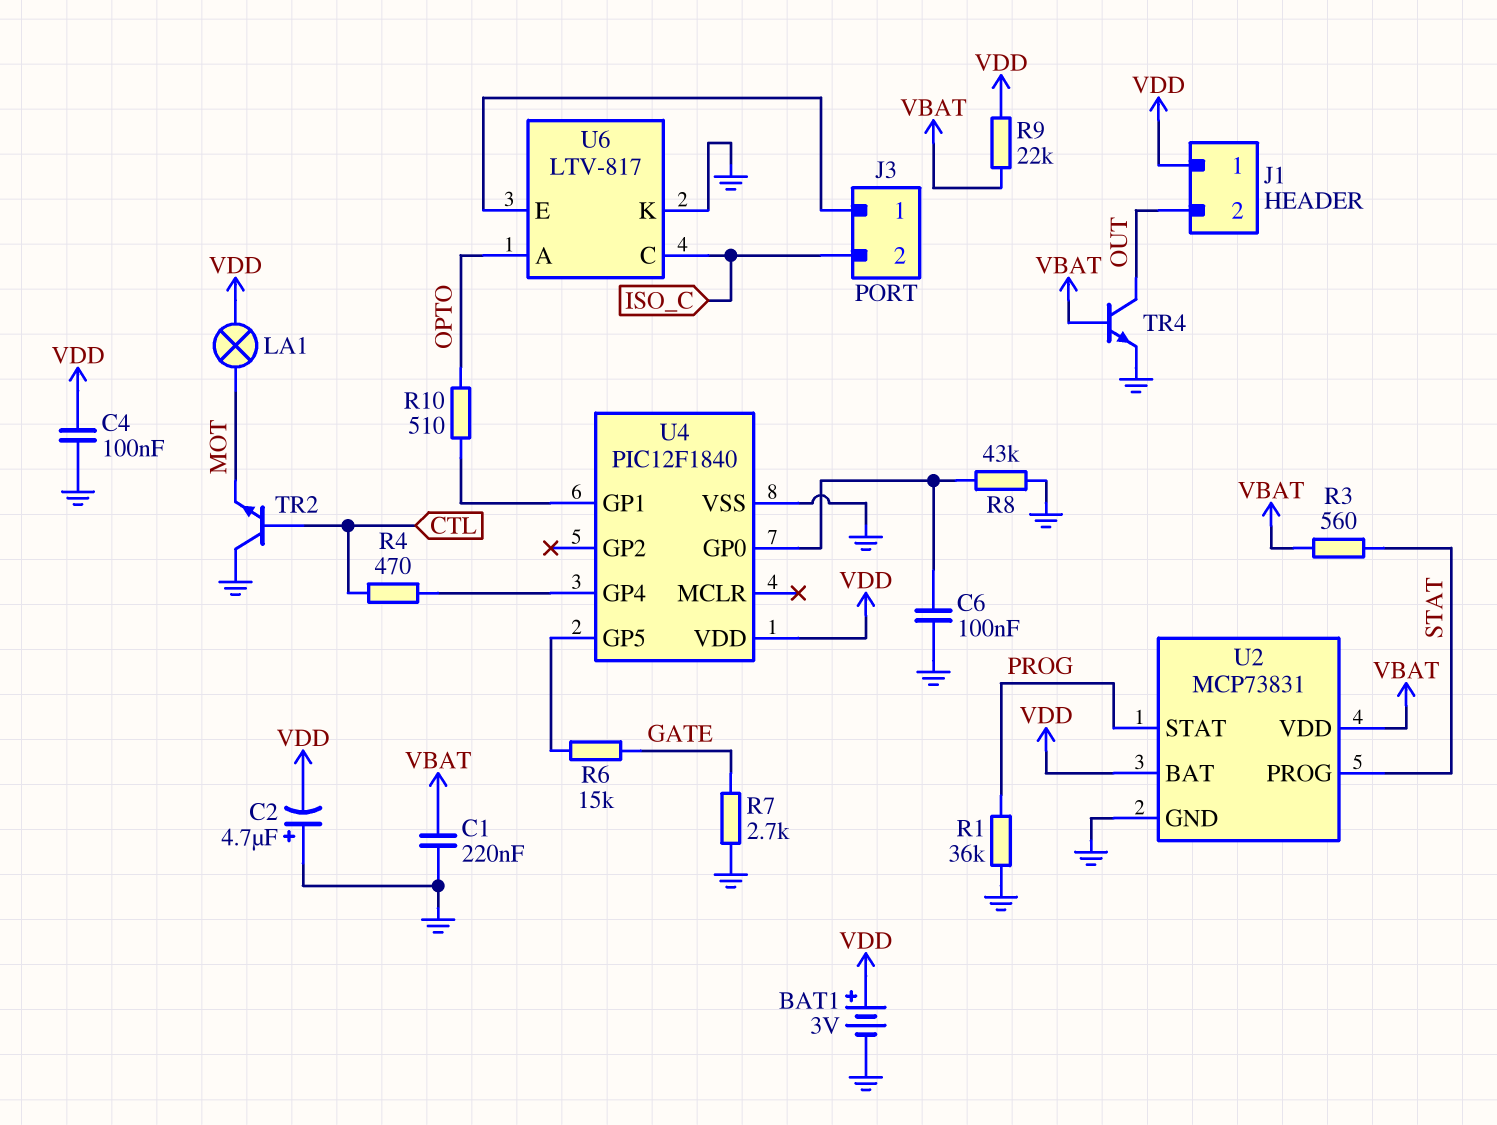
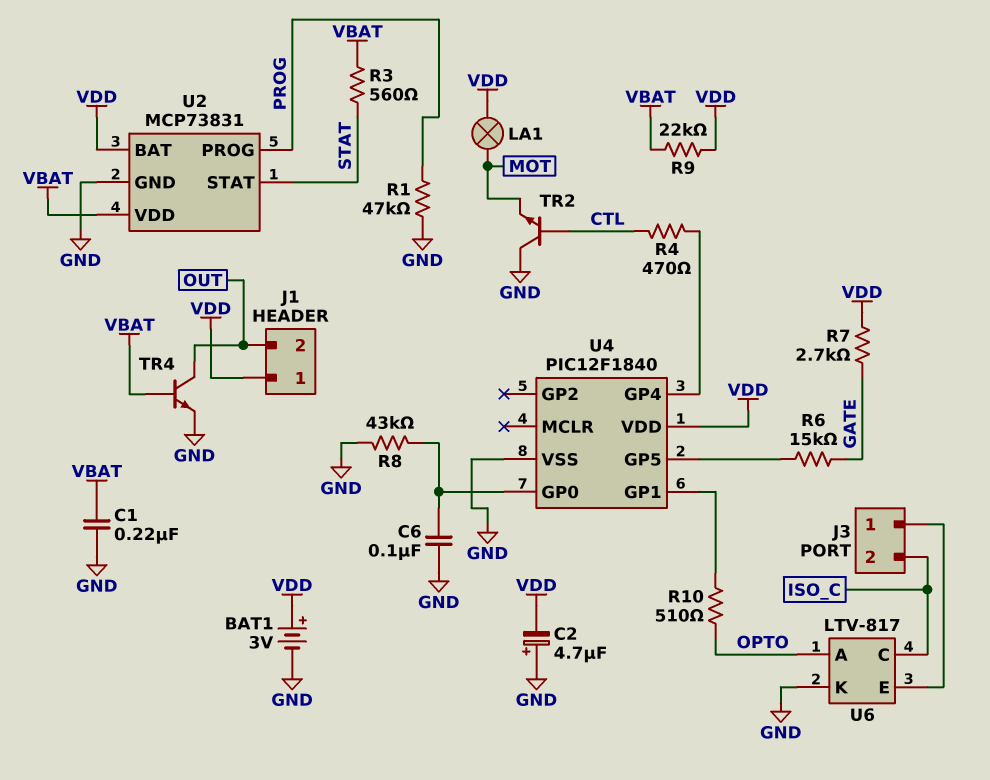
C4: 100nF (GND, VDD) -> none
R1: 36k (GND, PROG) -> 47k (GND, PROG)
R7: 2.7k (GATE, GND) -> 2.7k (GATE, VDD)
U2 pin PROG: STAT -> PROG
U2 pin STAT: PROG -> STAT

